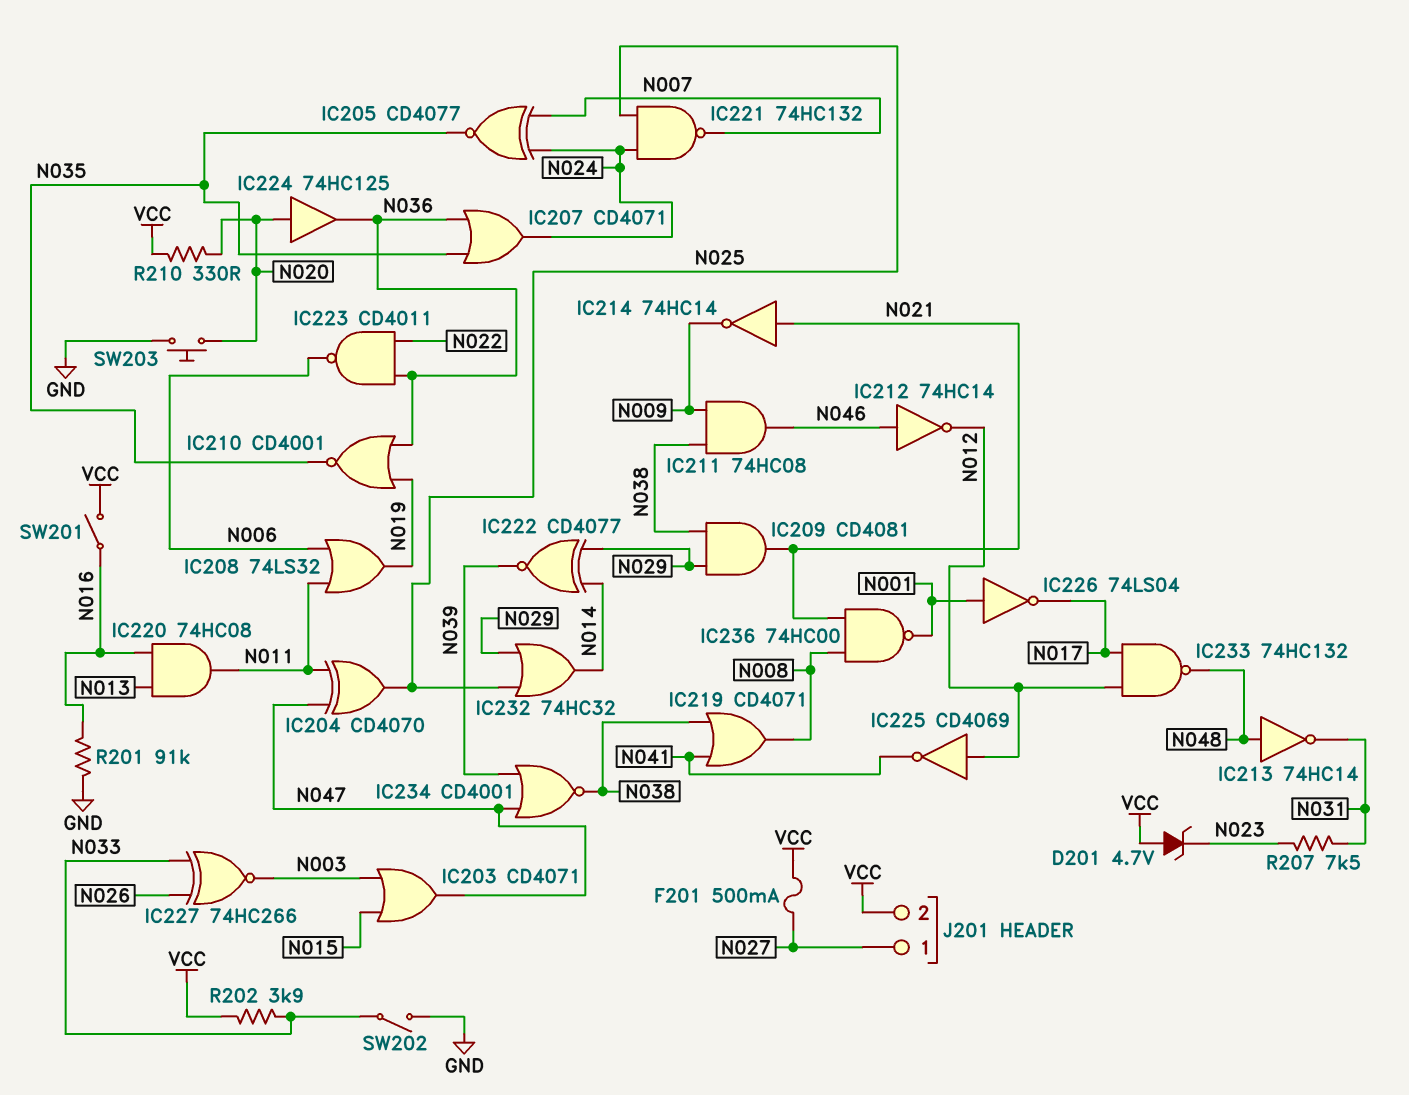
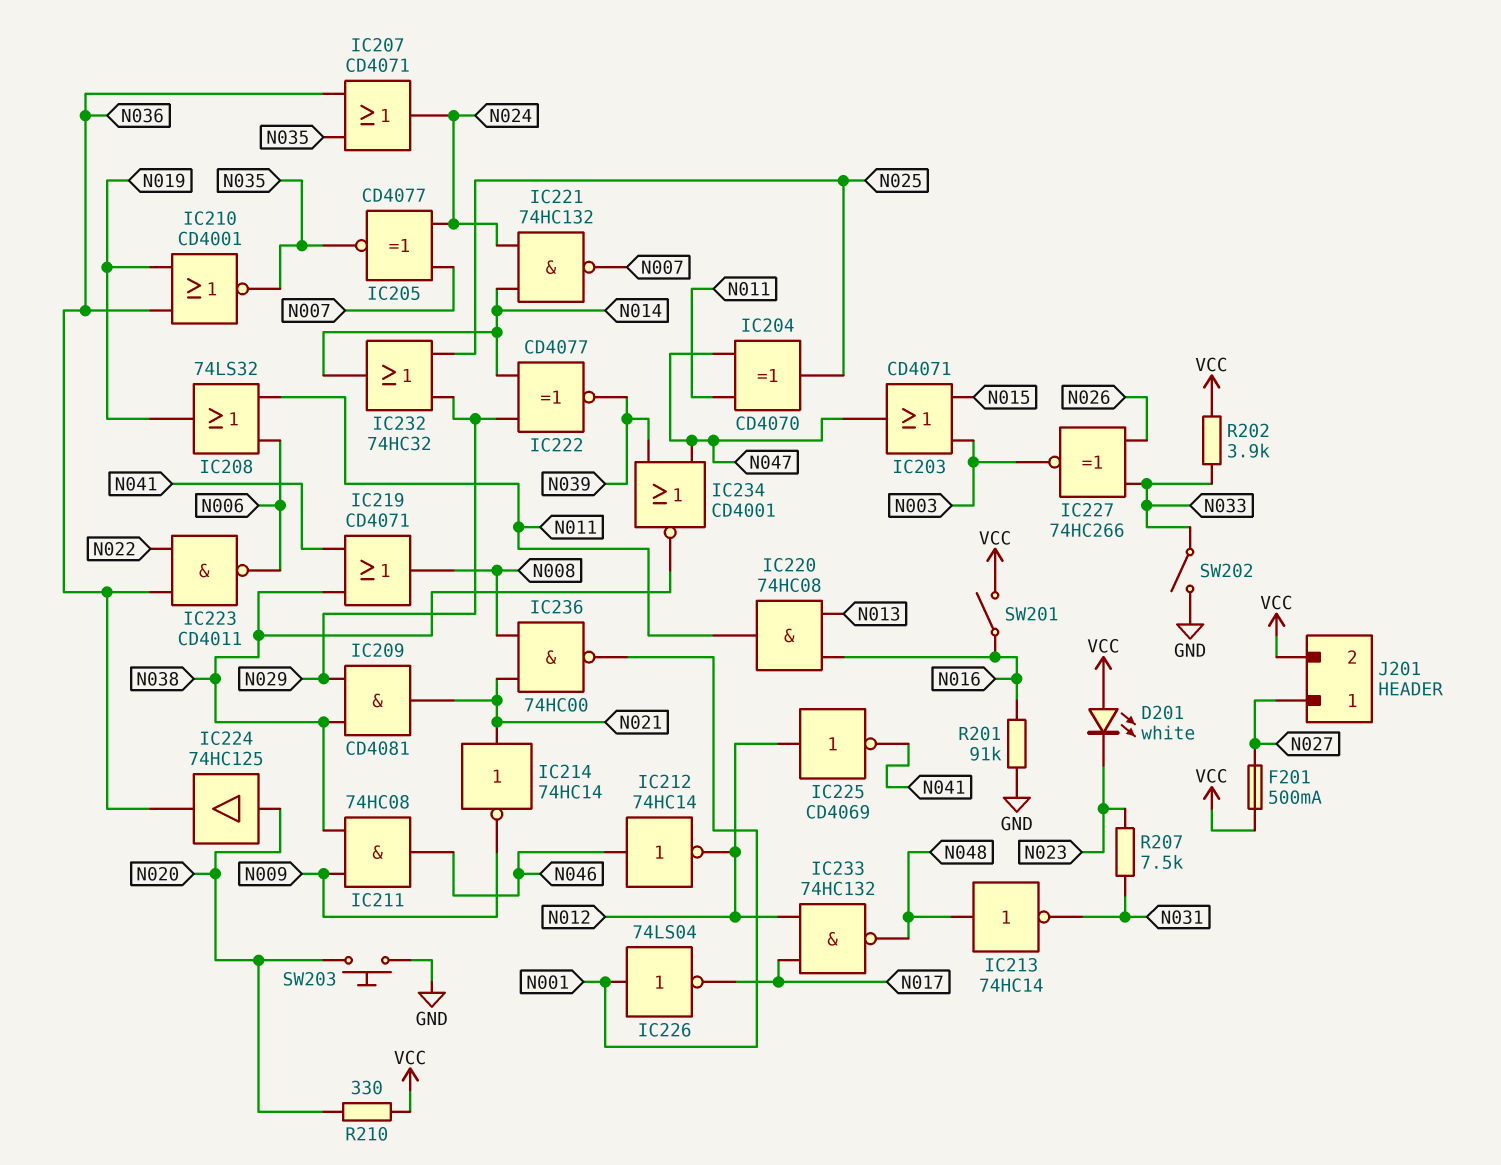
D201: zener 4.7V (A VCC, K N023) -> LED white (A VCC, K N023)
IC221: NAND 74HC132 (in N024, in N025, out N007) -> NAND 74HC132 (in N014, in N024, out N007)

